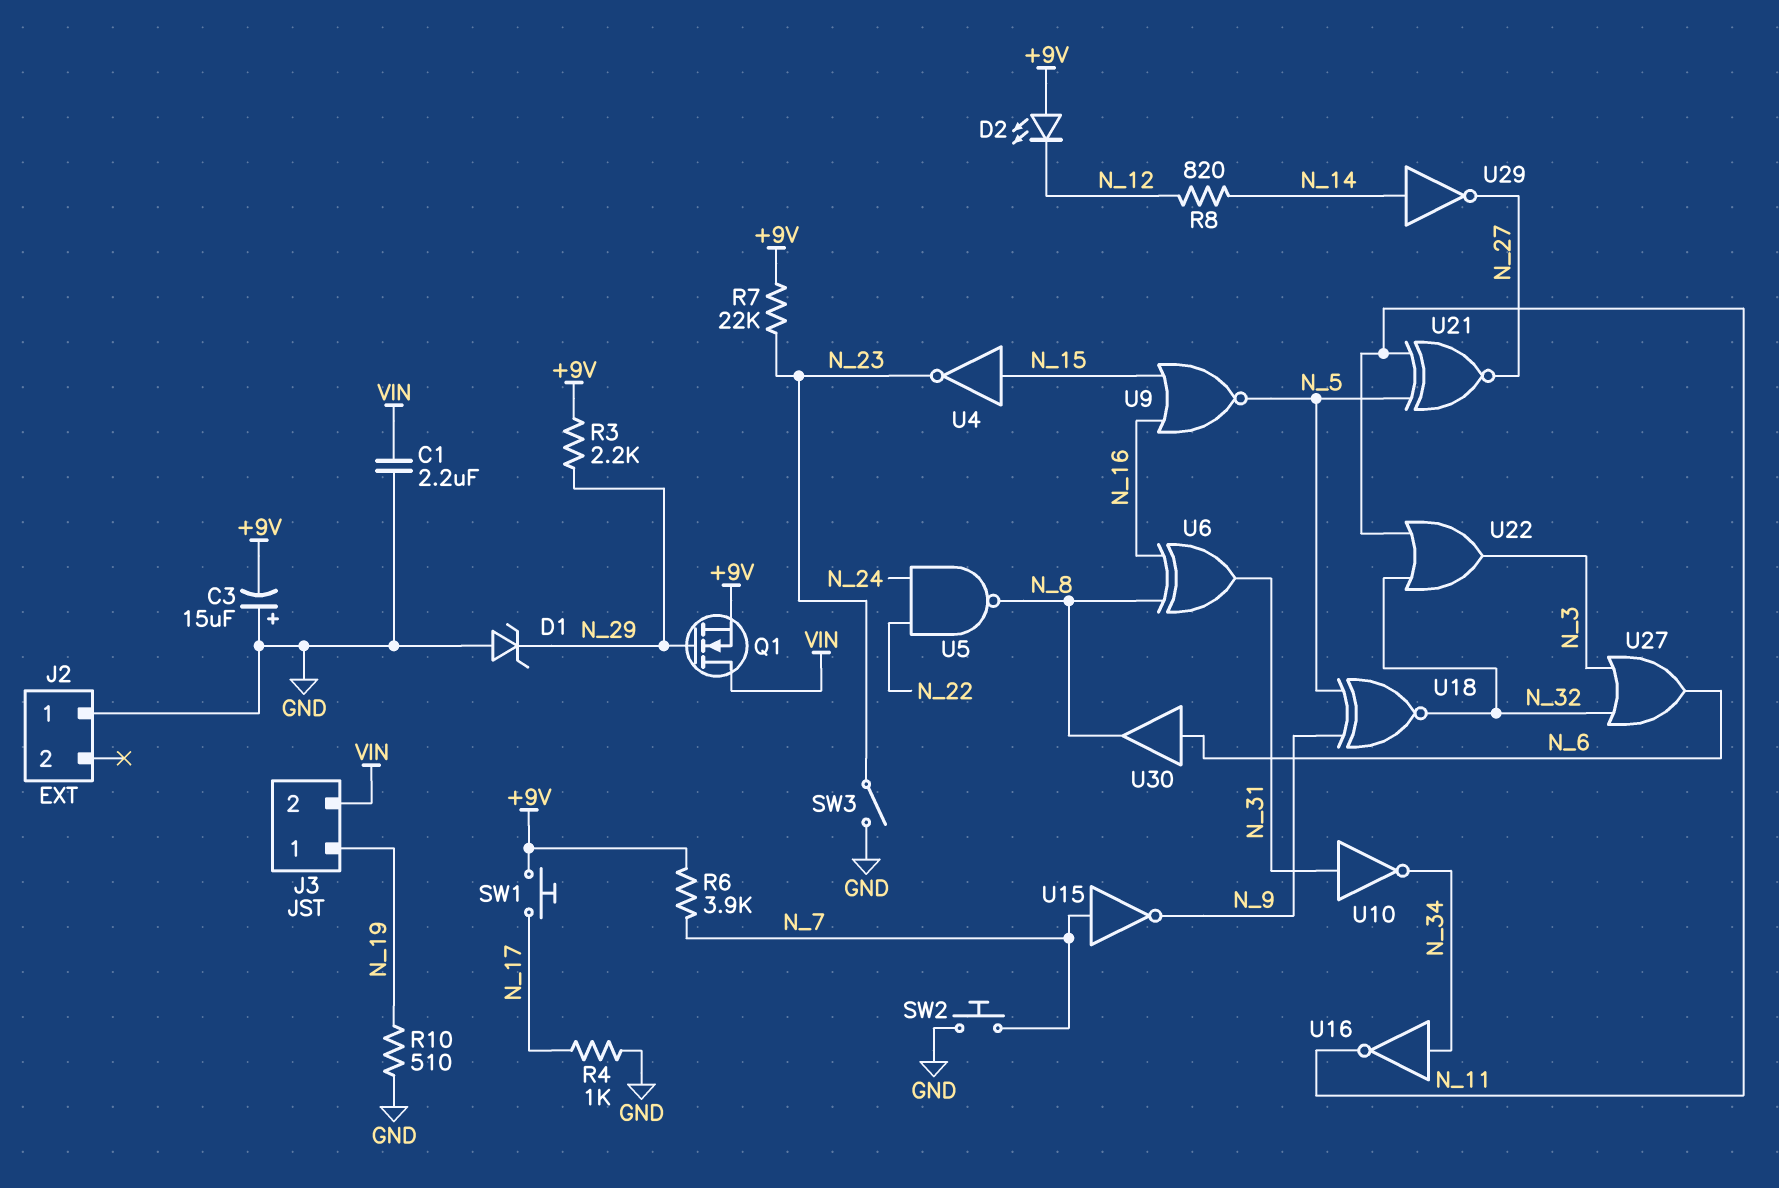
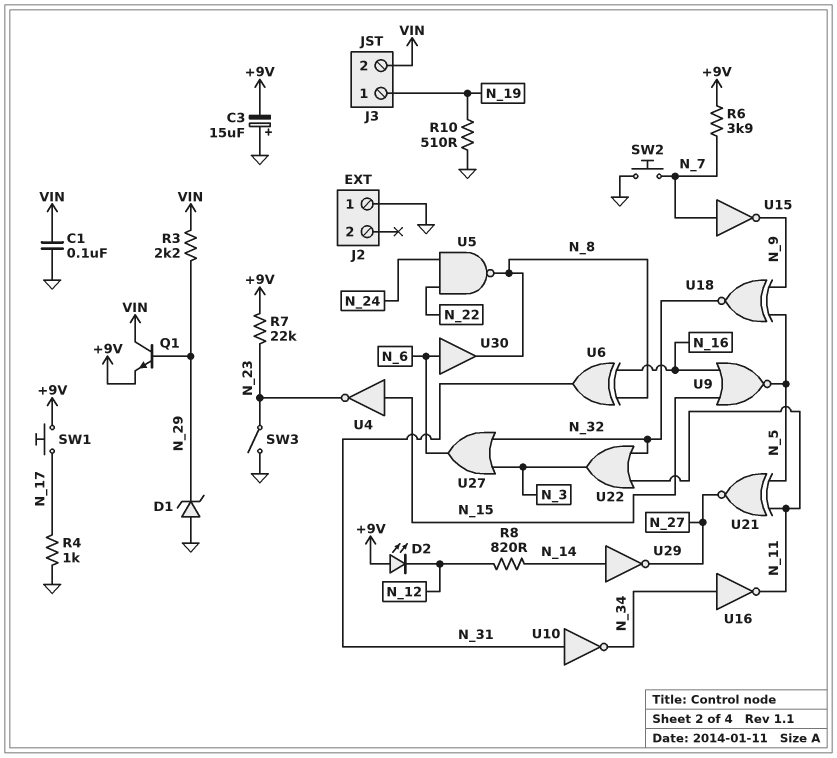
C1: 2.2uF (GND, VIN) -> 100nF (GND, VIN)
Q1: NMOS (G N_29, D VIN, S +9V) -> NPN (B N_29, C VIN, E +9V)
R3: 2.2k (+9V, N_29) -> 2.2k (N_29, VIN)

